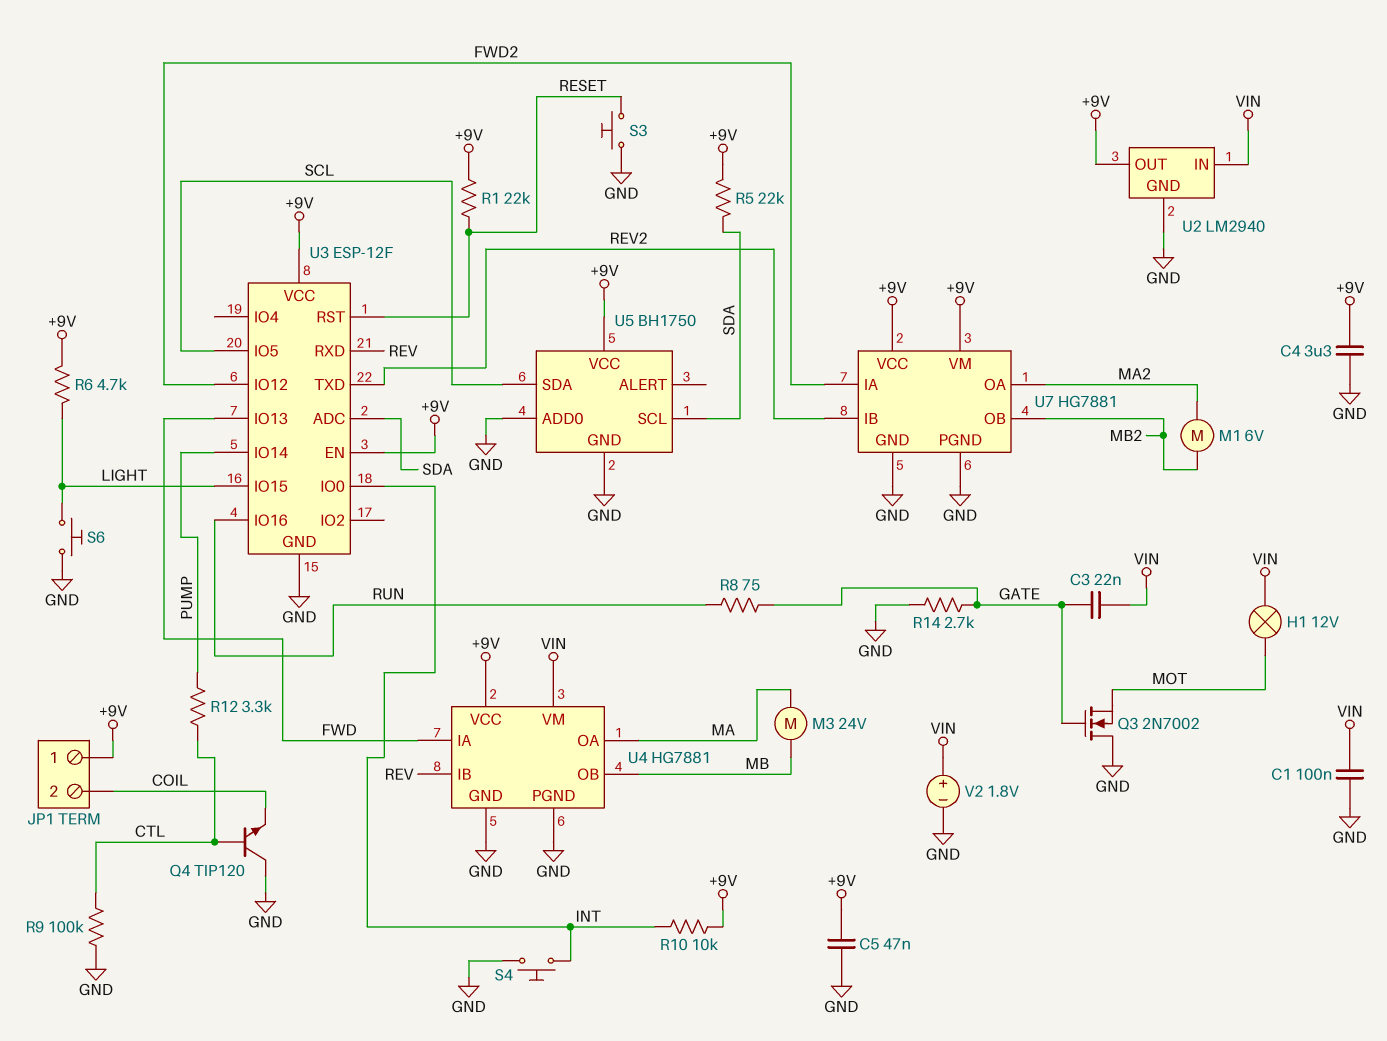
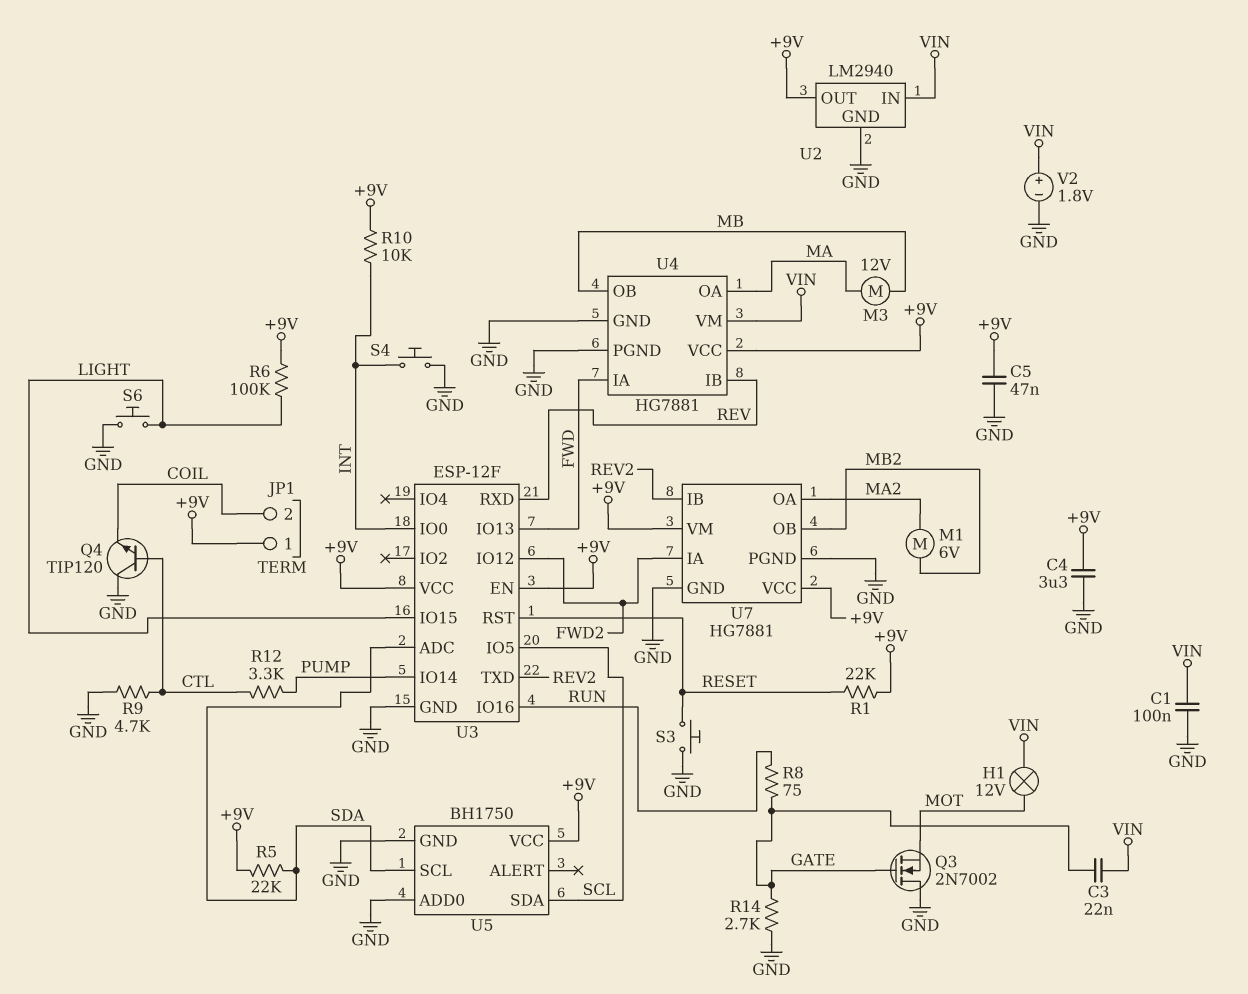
M3: motor 24V (MA, MB) -> motor 12V (MA, MB)
R6: 4.7k (+9V, LIGHT) -> 100k (+9V, LIGHT)
R9: 100k (CTL, GND) -> 4.7k (CTL, GND)

